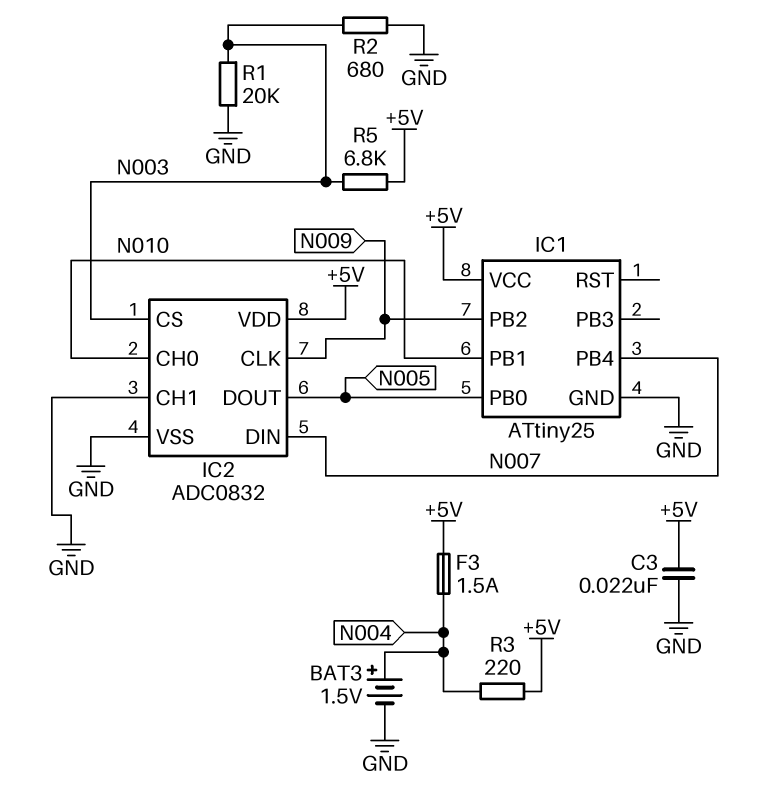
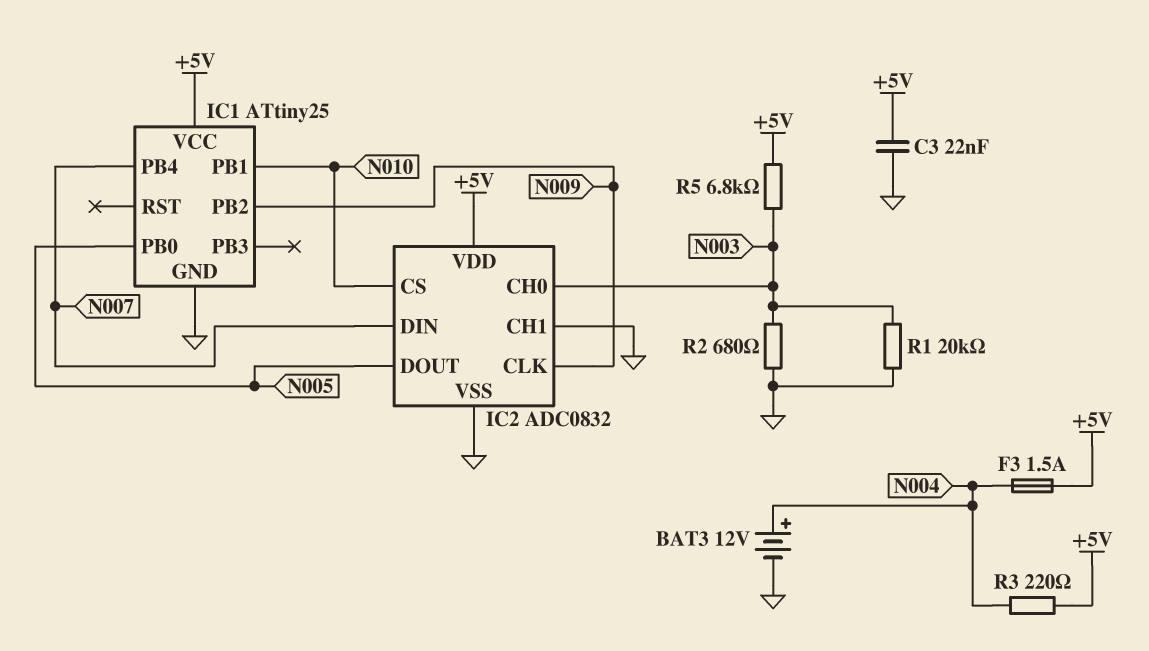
BAT3: 1.5V (plus N004, minus GND) -> 12V (plus N004, minus GND)
IC2 pin CH0: N010 -> N003
IC2 pin CS: N003 -> N010

